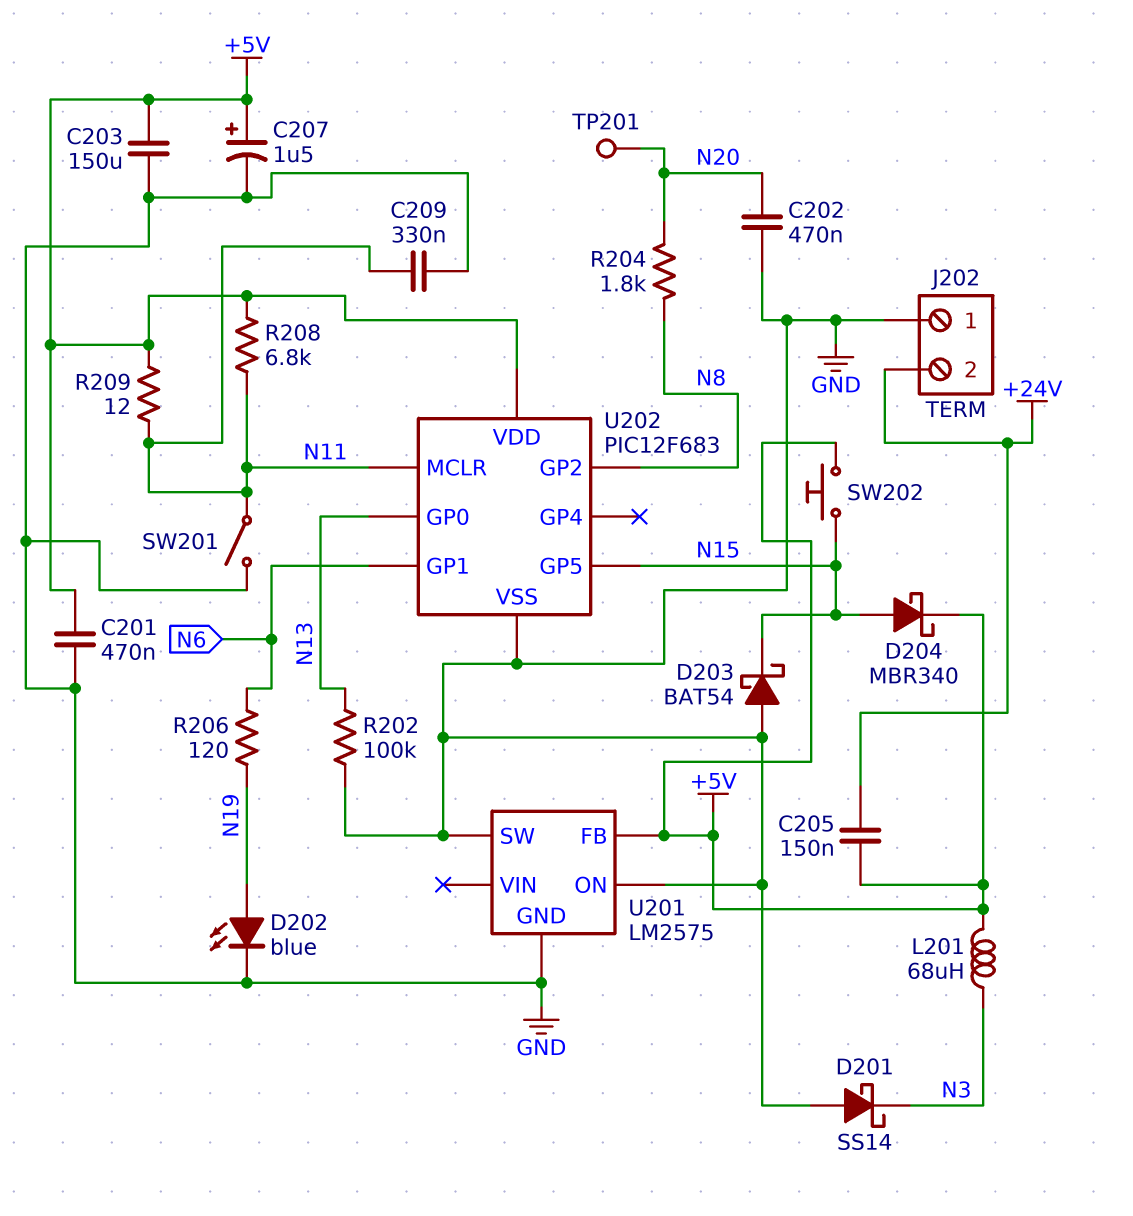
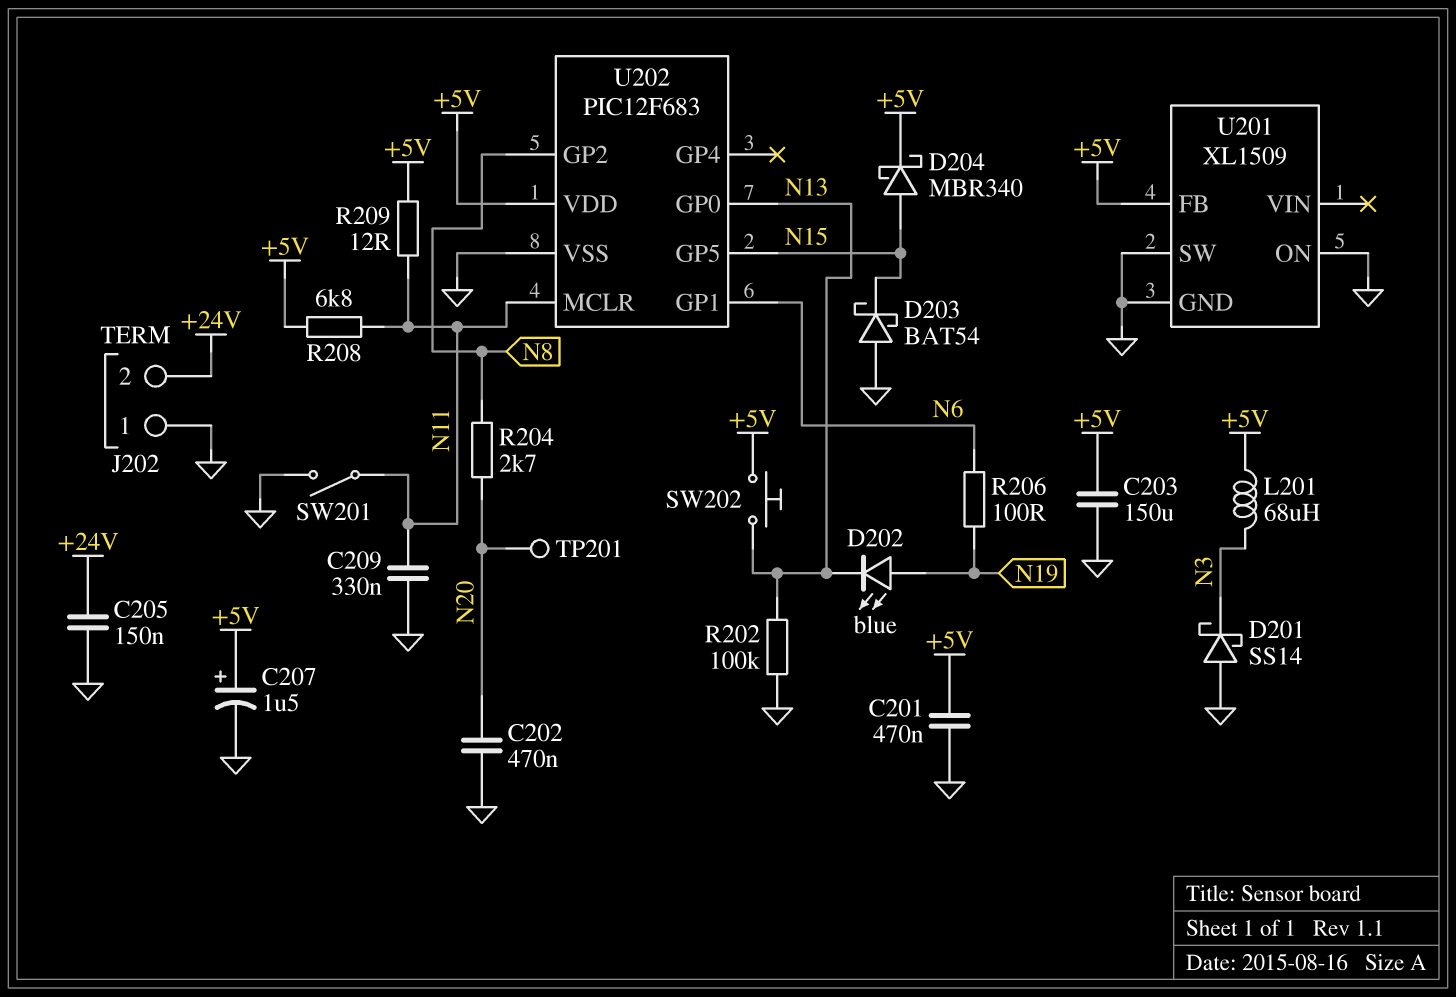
C205: 150nF (+5V, +24V) -> 150nF (+24V, GND)
D202: LED blue (A N19, K GND) -> LED blue (A N19, K N13)
R204: 1.8k (N8, N20) -> 2.7k (N8, N20)
R206: 120 (N6, N19) -> 100 (N6, N19)
SW202: button (+5V, N15) -> button (+5V, N13)
U201: LM2575 -> XL1509

